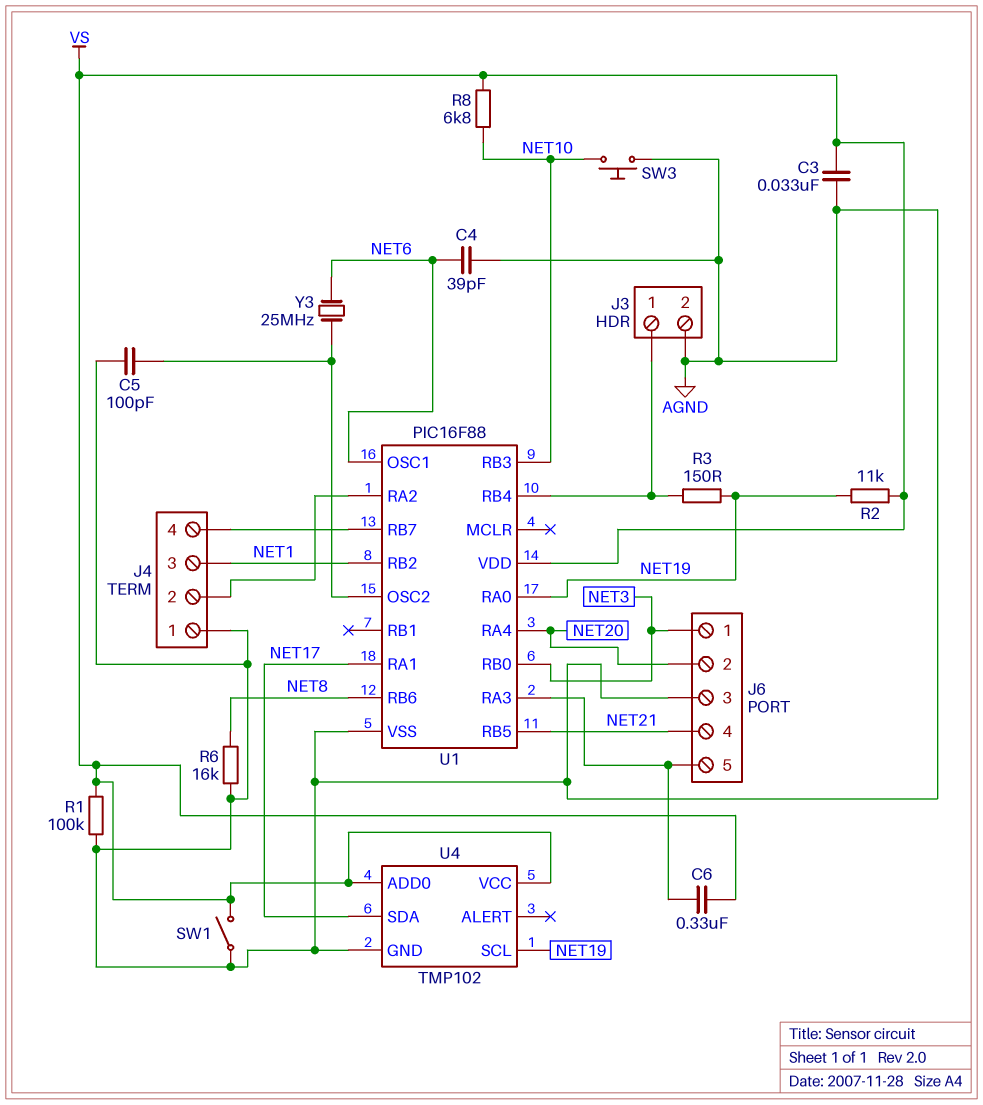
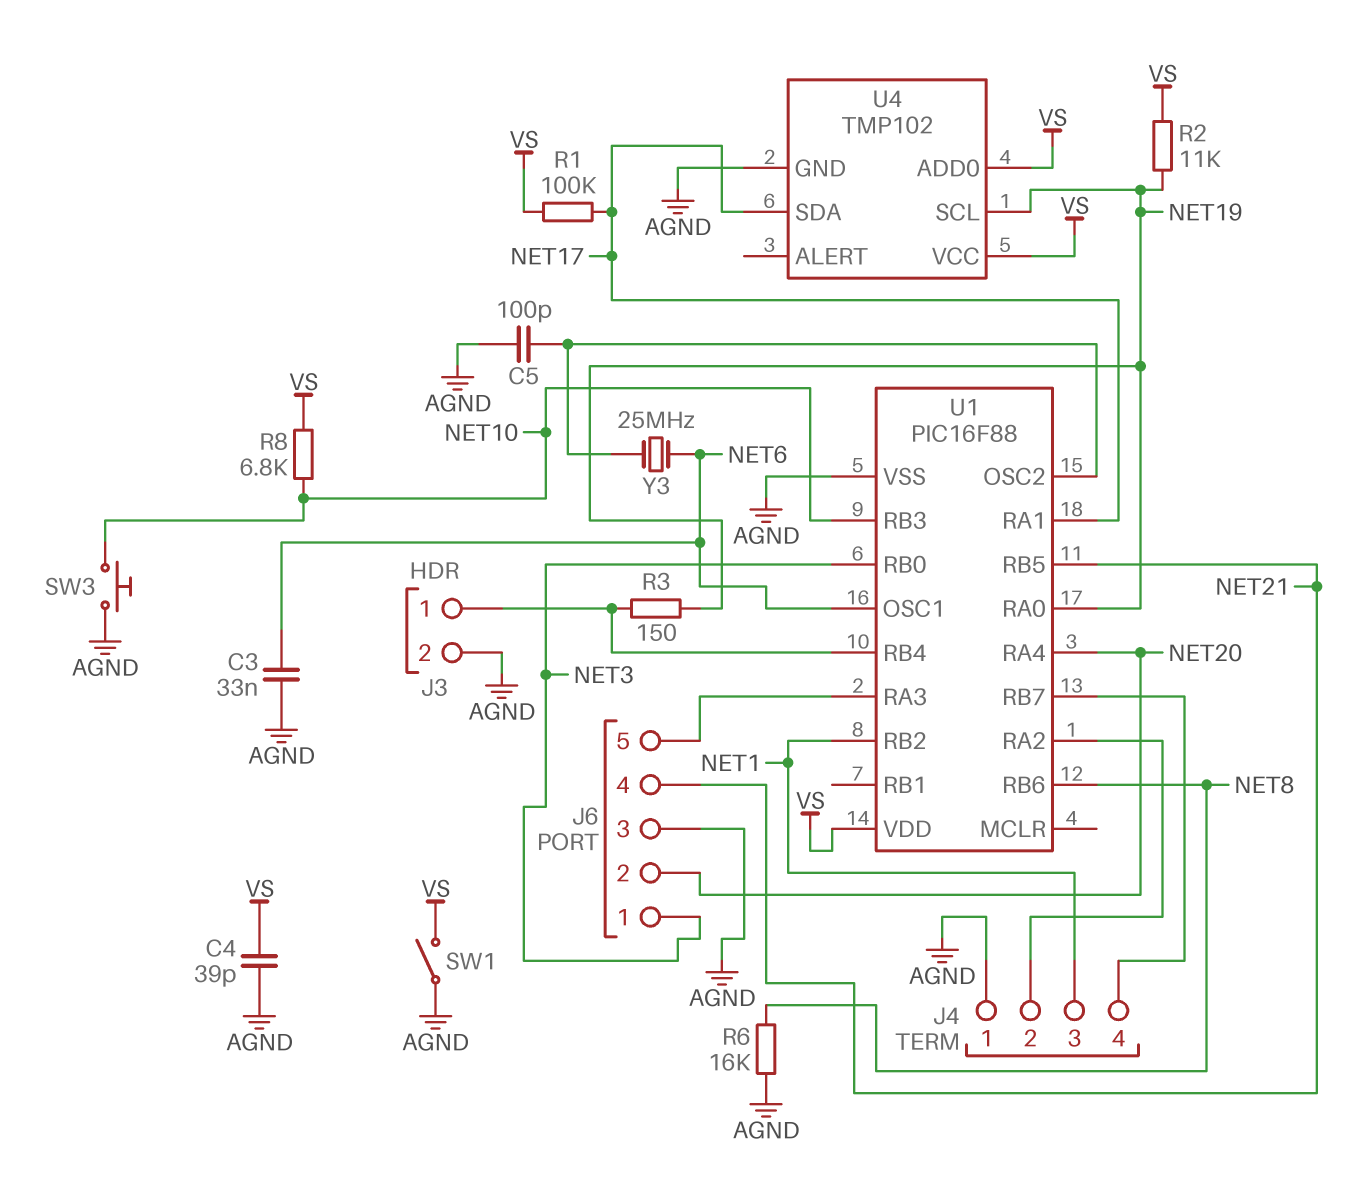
C3: 33nF (AGND, VS) -> 33nF (AGND, NET6)
C4: 39pF (AGND, NET6) -> 39pF (AGND, VS)
C6: 330nF (J6/5, VS) -> none
R1: 100k (AGND, VS) -> 100k (NET17, VS)

